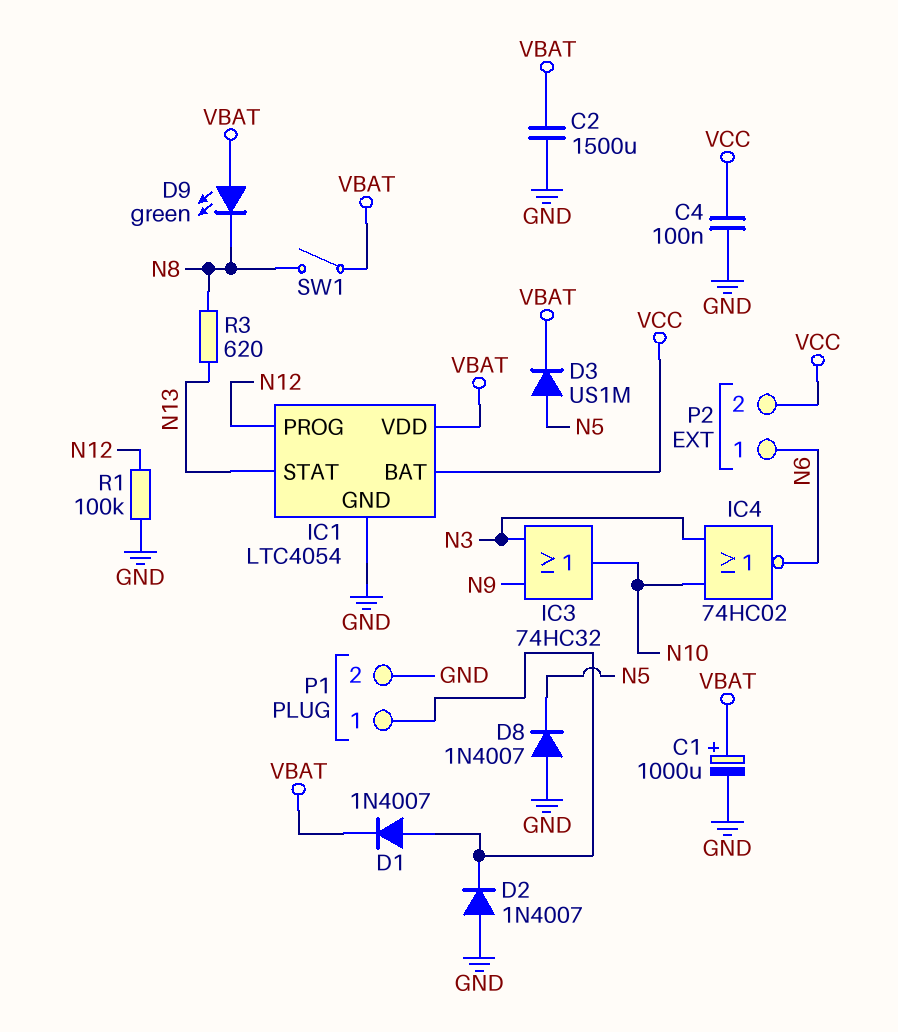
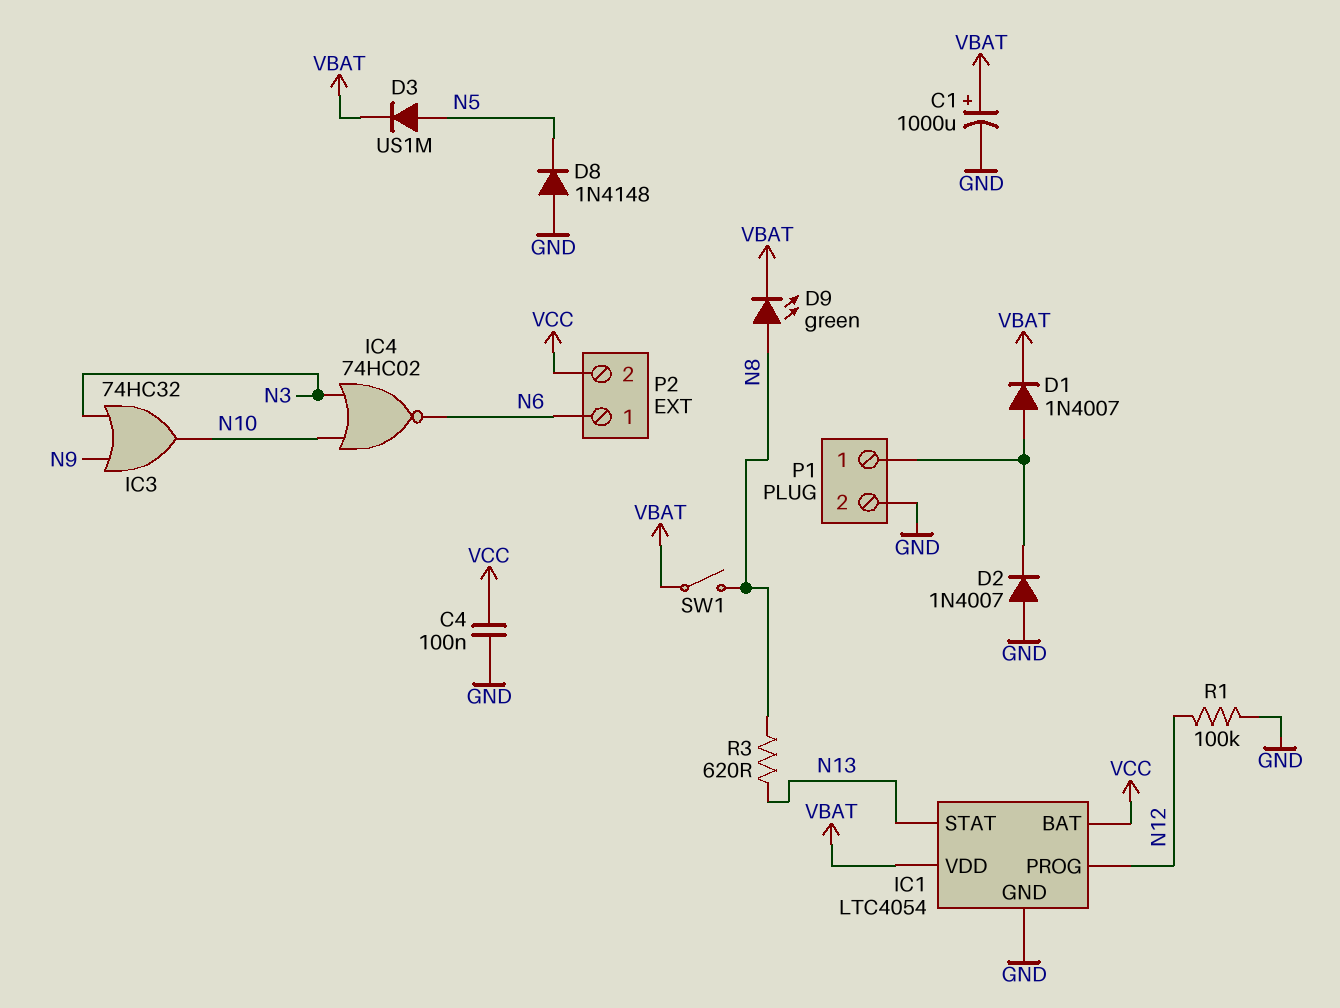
C2: 1500uF (GND, VBAT) -> none
D8: diode 1N4007 (A GND, K N5) -> diode 1N4148 (A GND, K N5)
D9: LED green (A VBAT, K N8) -> LED green (A N8, K VBAT)

